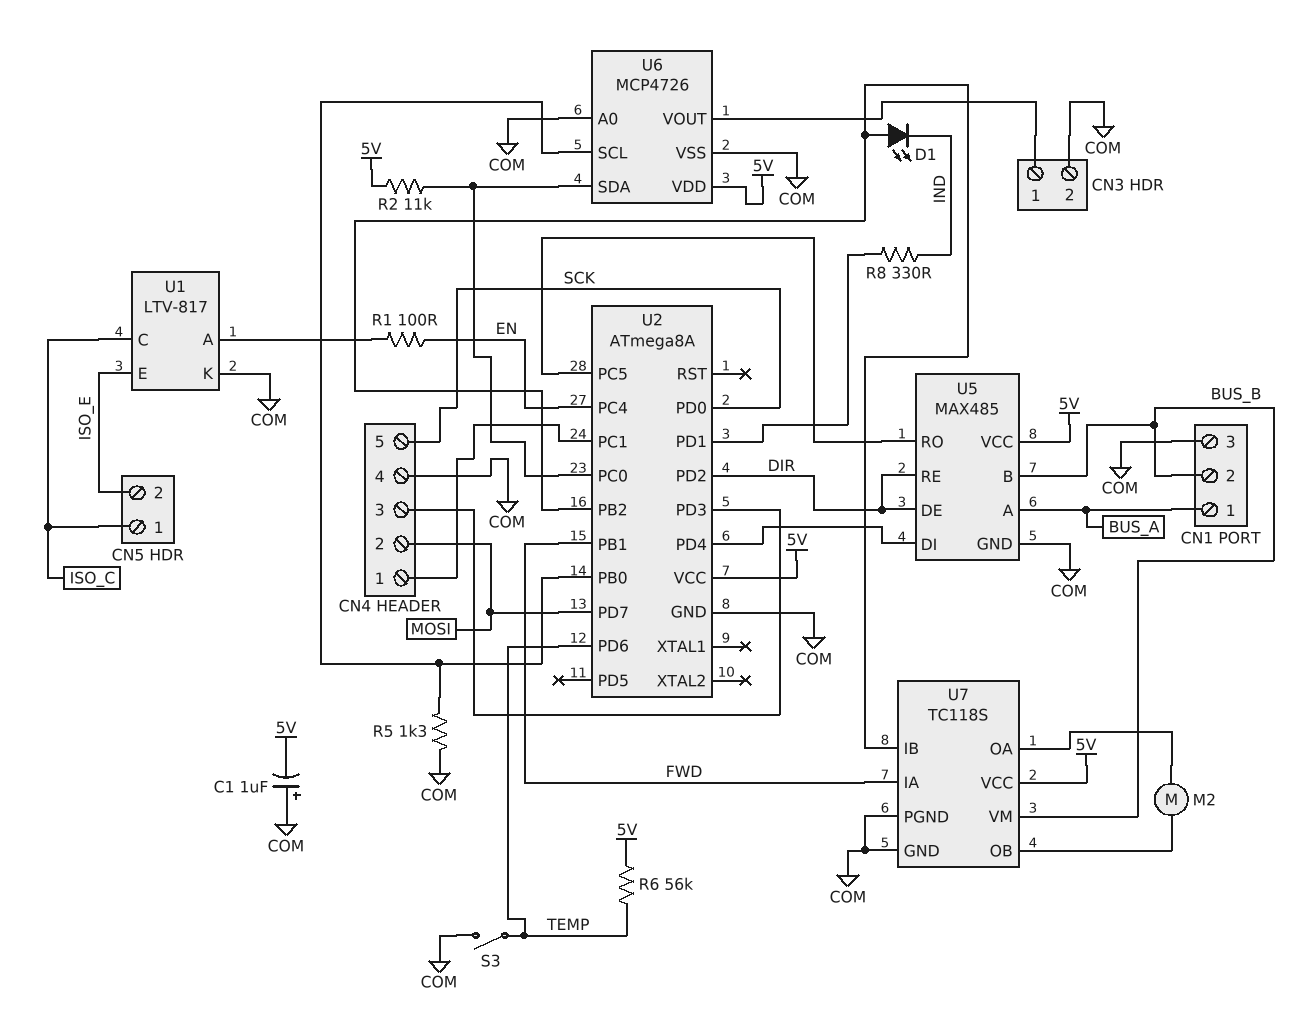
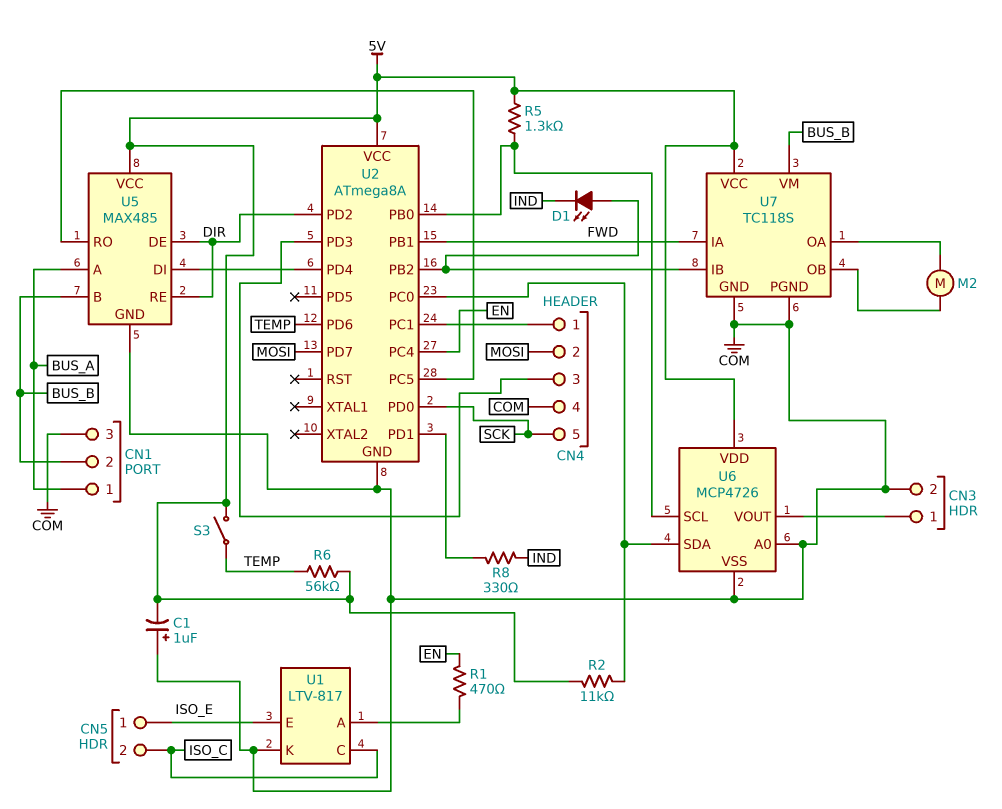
CN5 pin 1: ISO_C -> ISO_E
CN5 pin 2: ISO_E -> ISO_C
R1: 100 (EN, U1/A) -> 470 (EN, U1/A)
R5: 1.3k (COM, U2/PB0) -> 1.3k (5V, U2/PB0)
S3: switch (COM, TEMP) -> switch (5V, TEMP)

